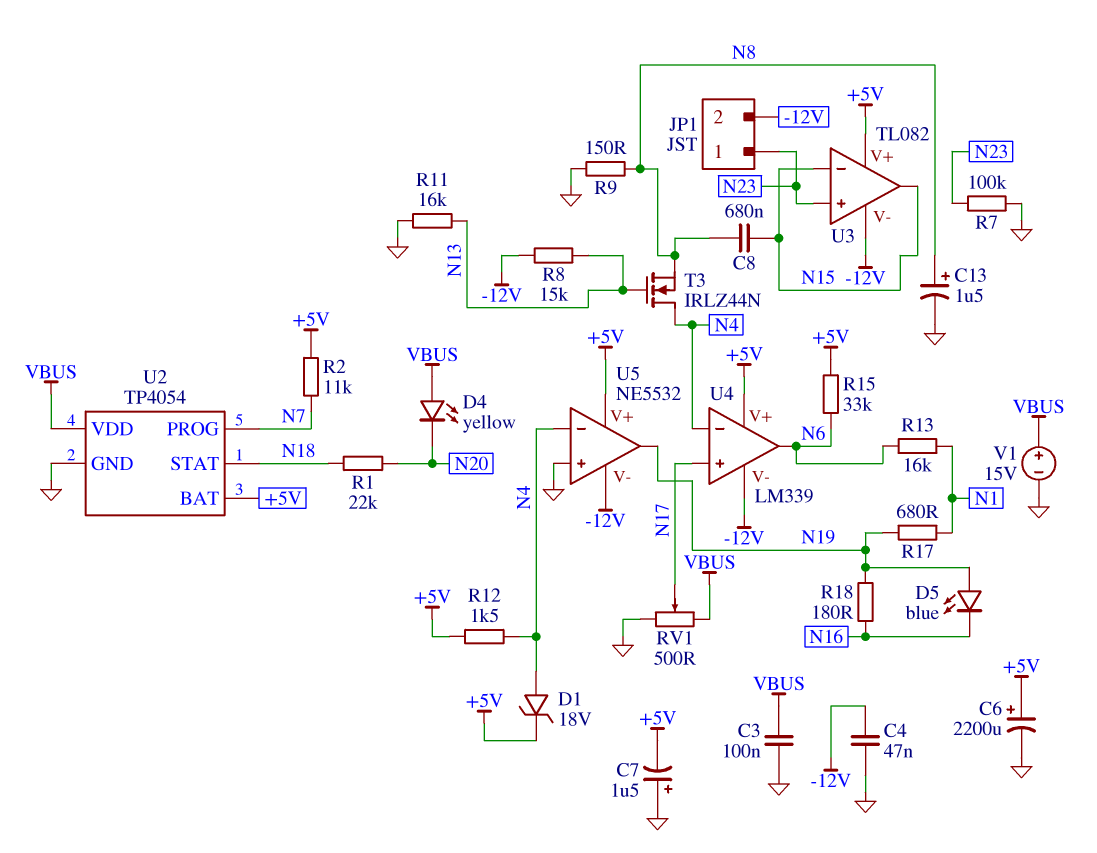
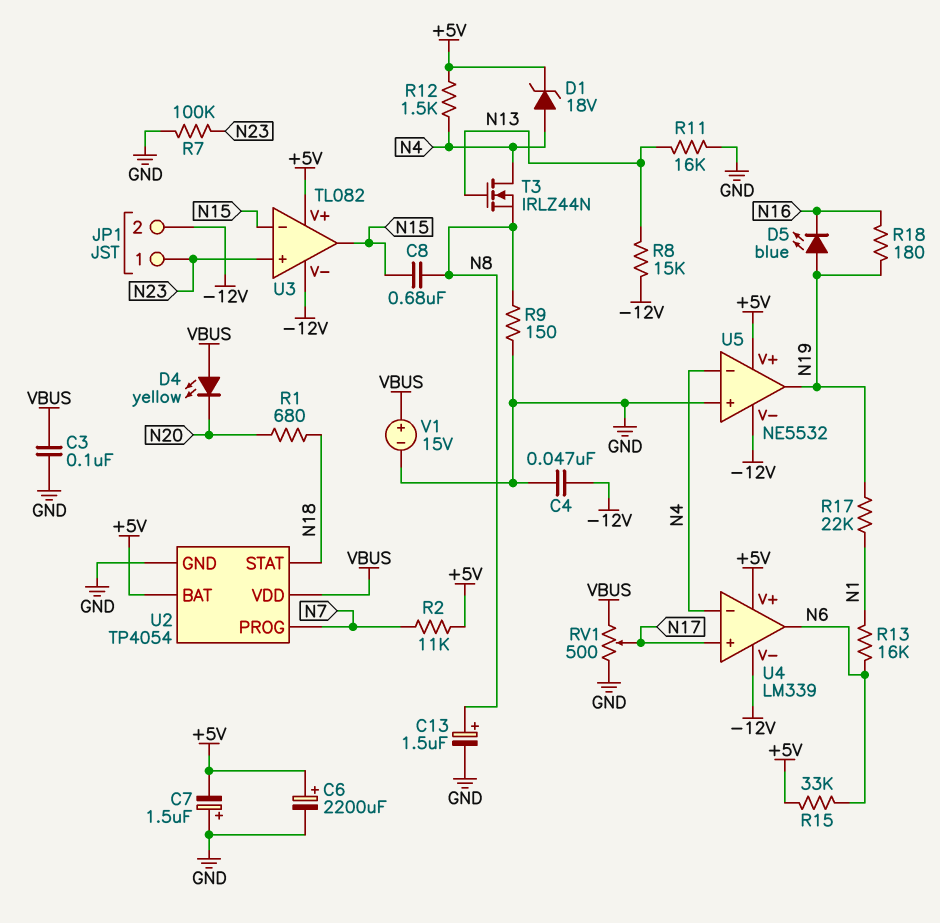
R1: 22k (N18, N20) -> 680 (N18, N20)
R17: 680 (N1, N19) -> 22k (N1, N19)

